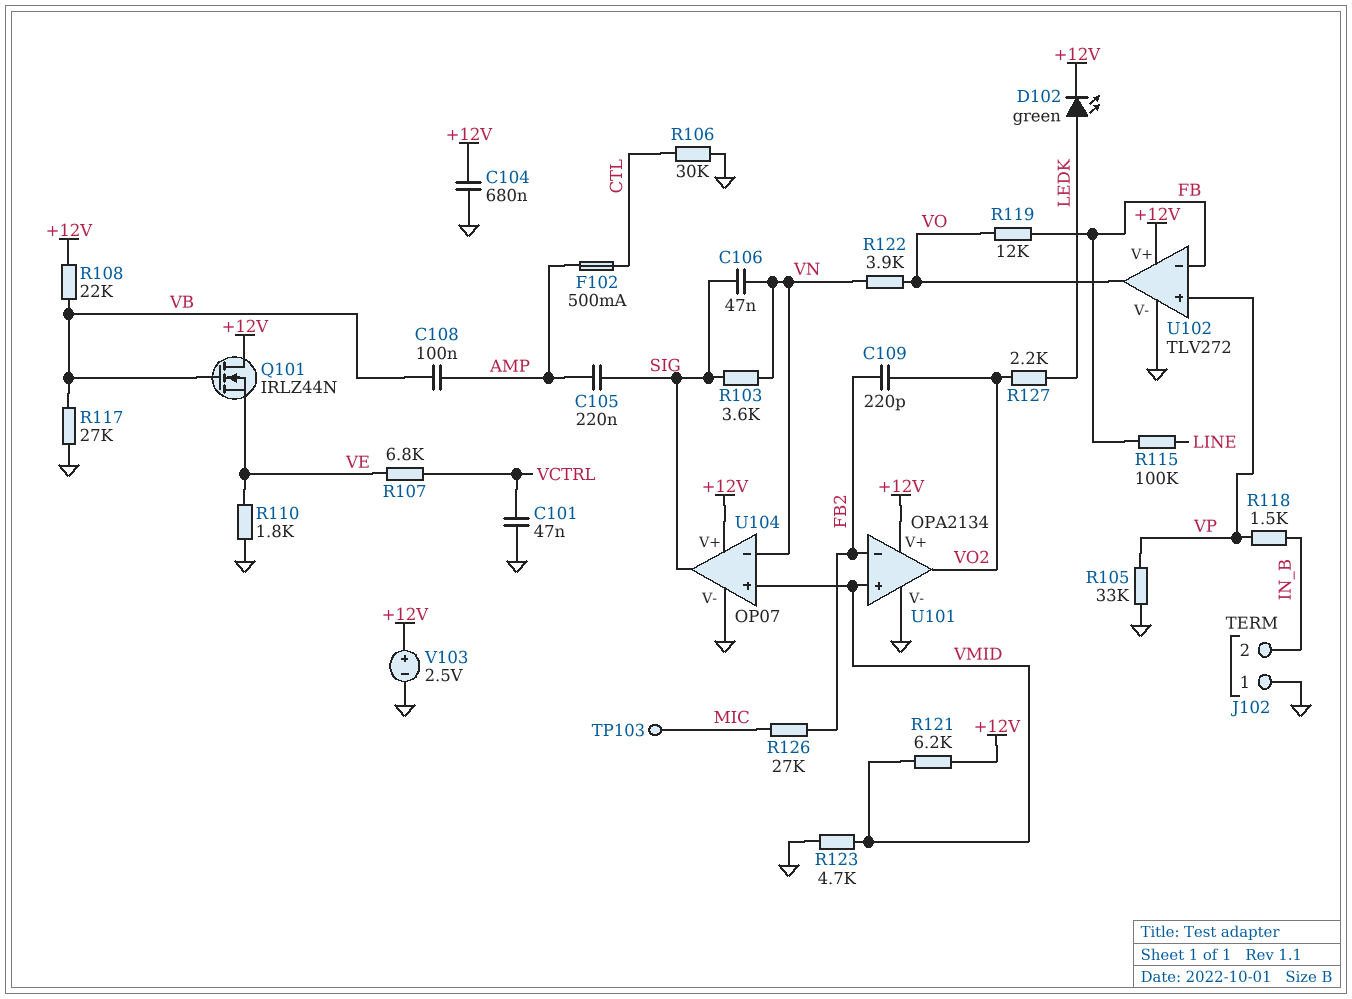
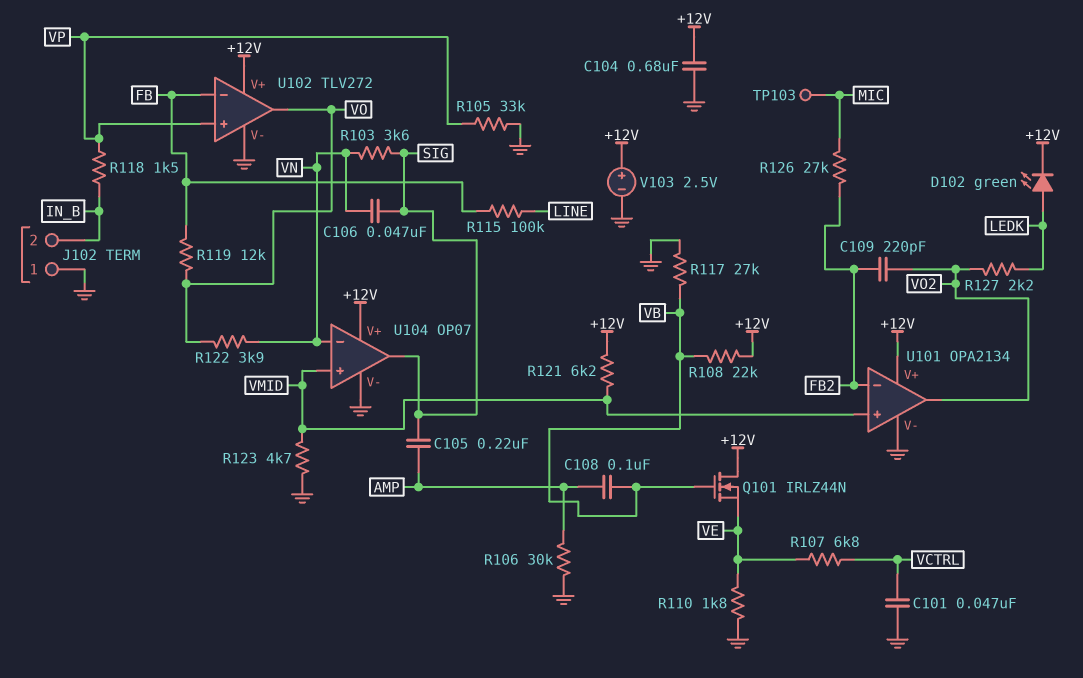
F102: 500mA (AMP, CTL) -> none
R106: 30k (CTL, GND) -> 30k (AMP, GND)

